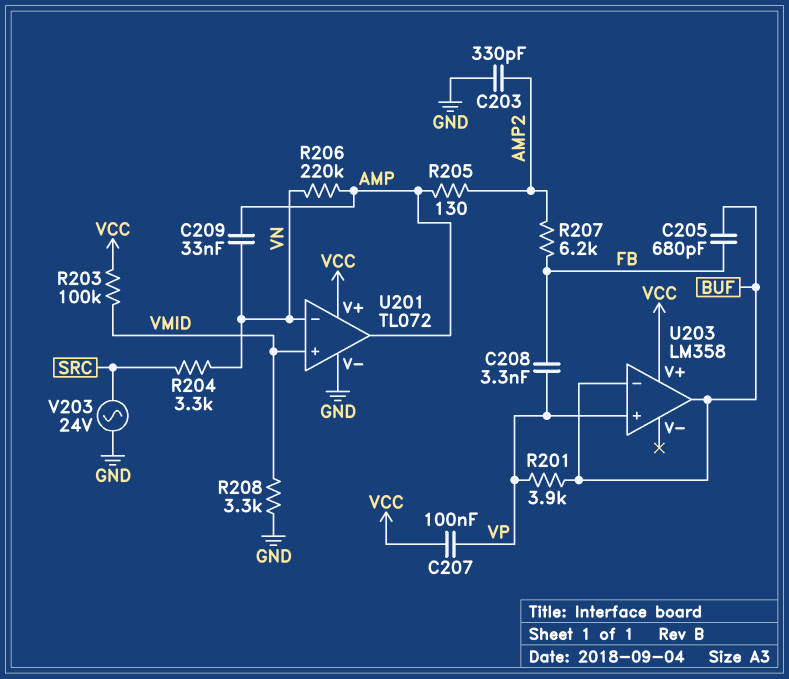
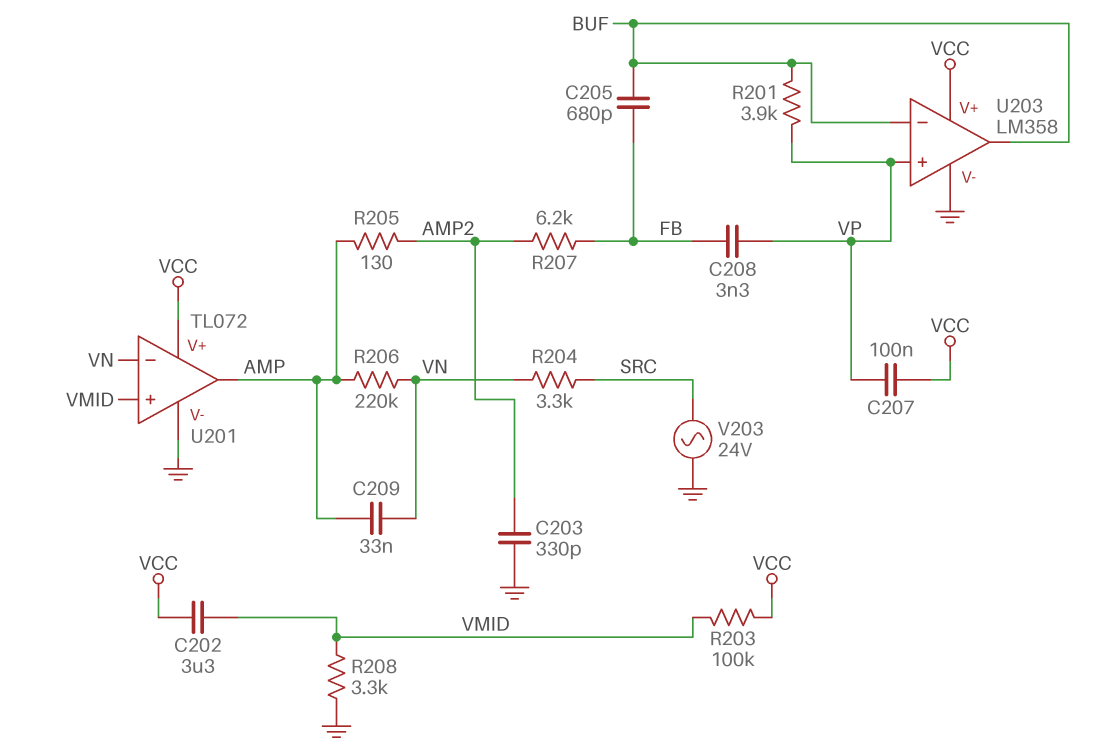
C202: none -> 3.3uF (VCC, VMID)
U203 pin V-: none -> GND

